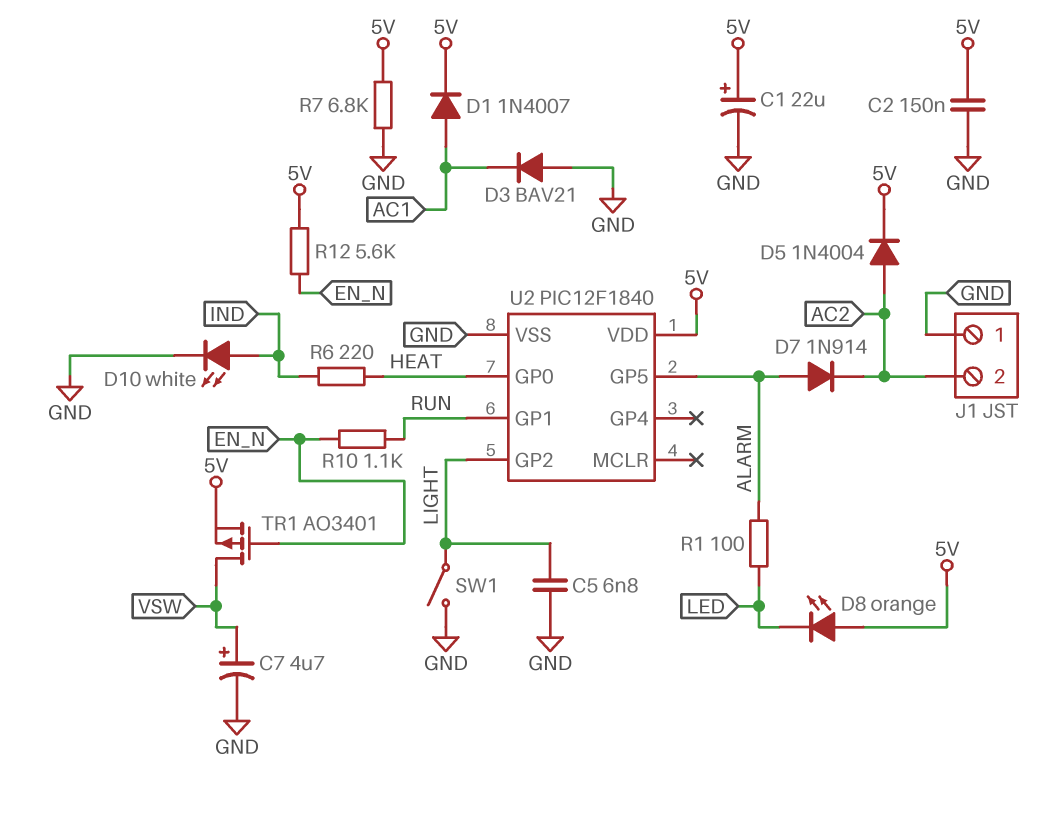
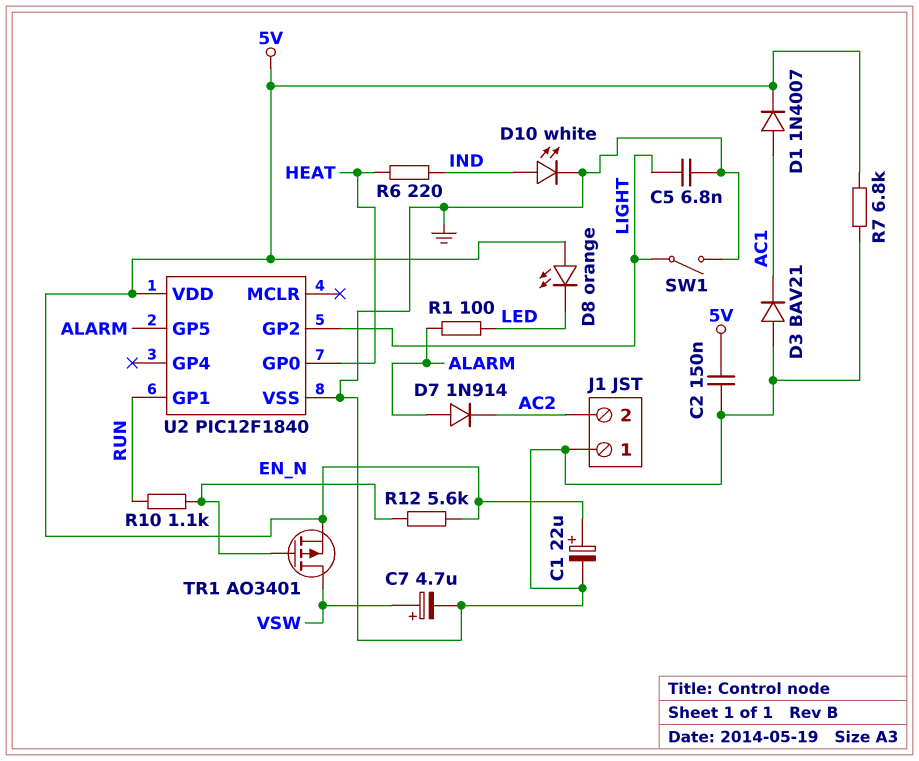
D5: diode 1N4004 (A AC2, K 5V) -> none

